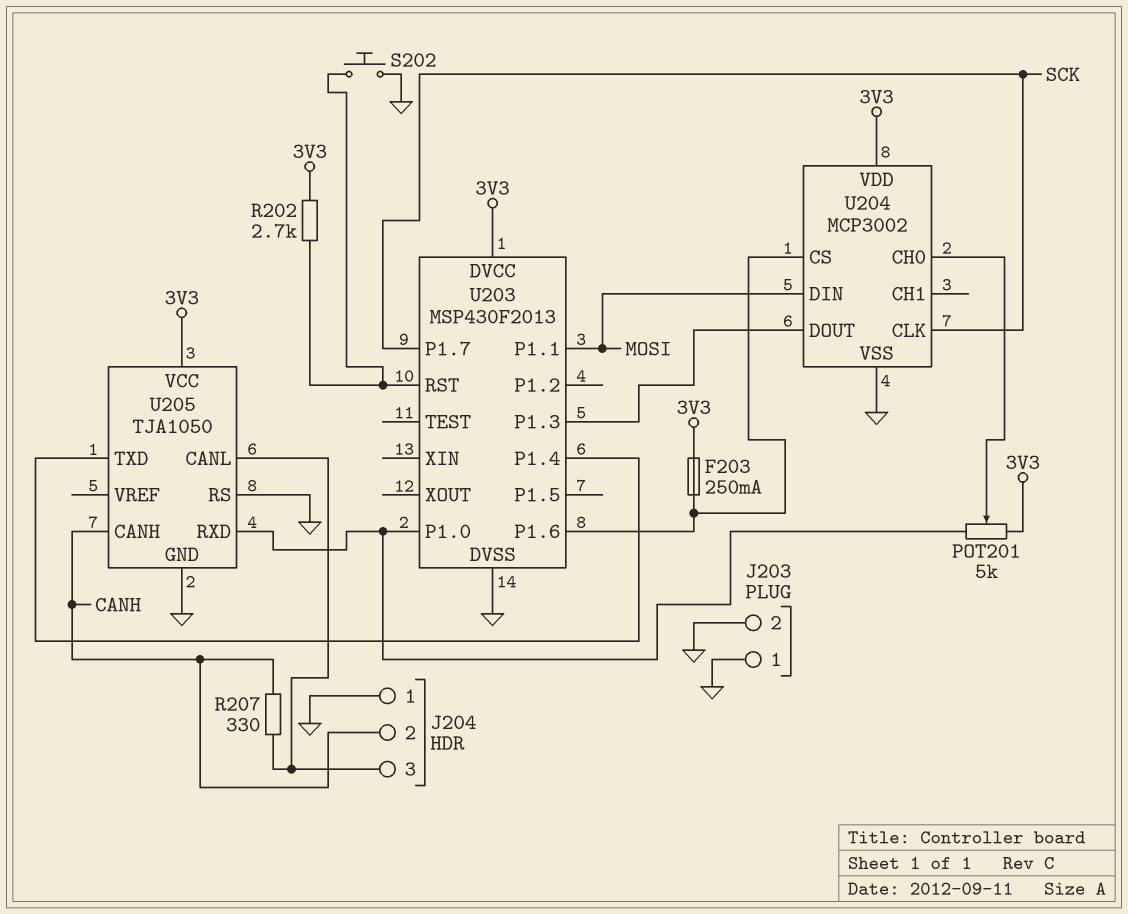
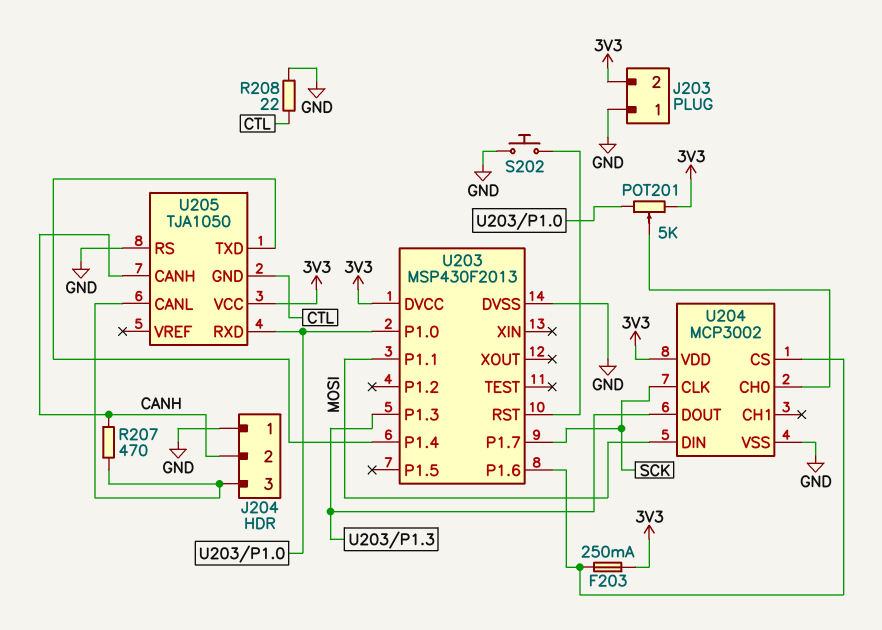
J203 pin 2: GND -> 3V3
R202: 2.7k (3V3, U203/RST) -> none
R207: 330 (CANH, J204/3) -> 470 (CANH, J204/3)
R208: none -> 22 (CTL, GND)
U205 pin GND: GND -> CTL

